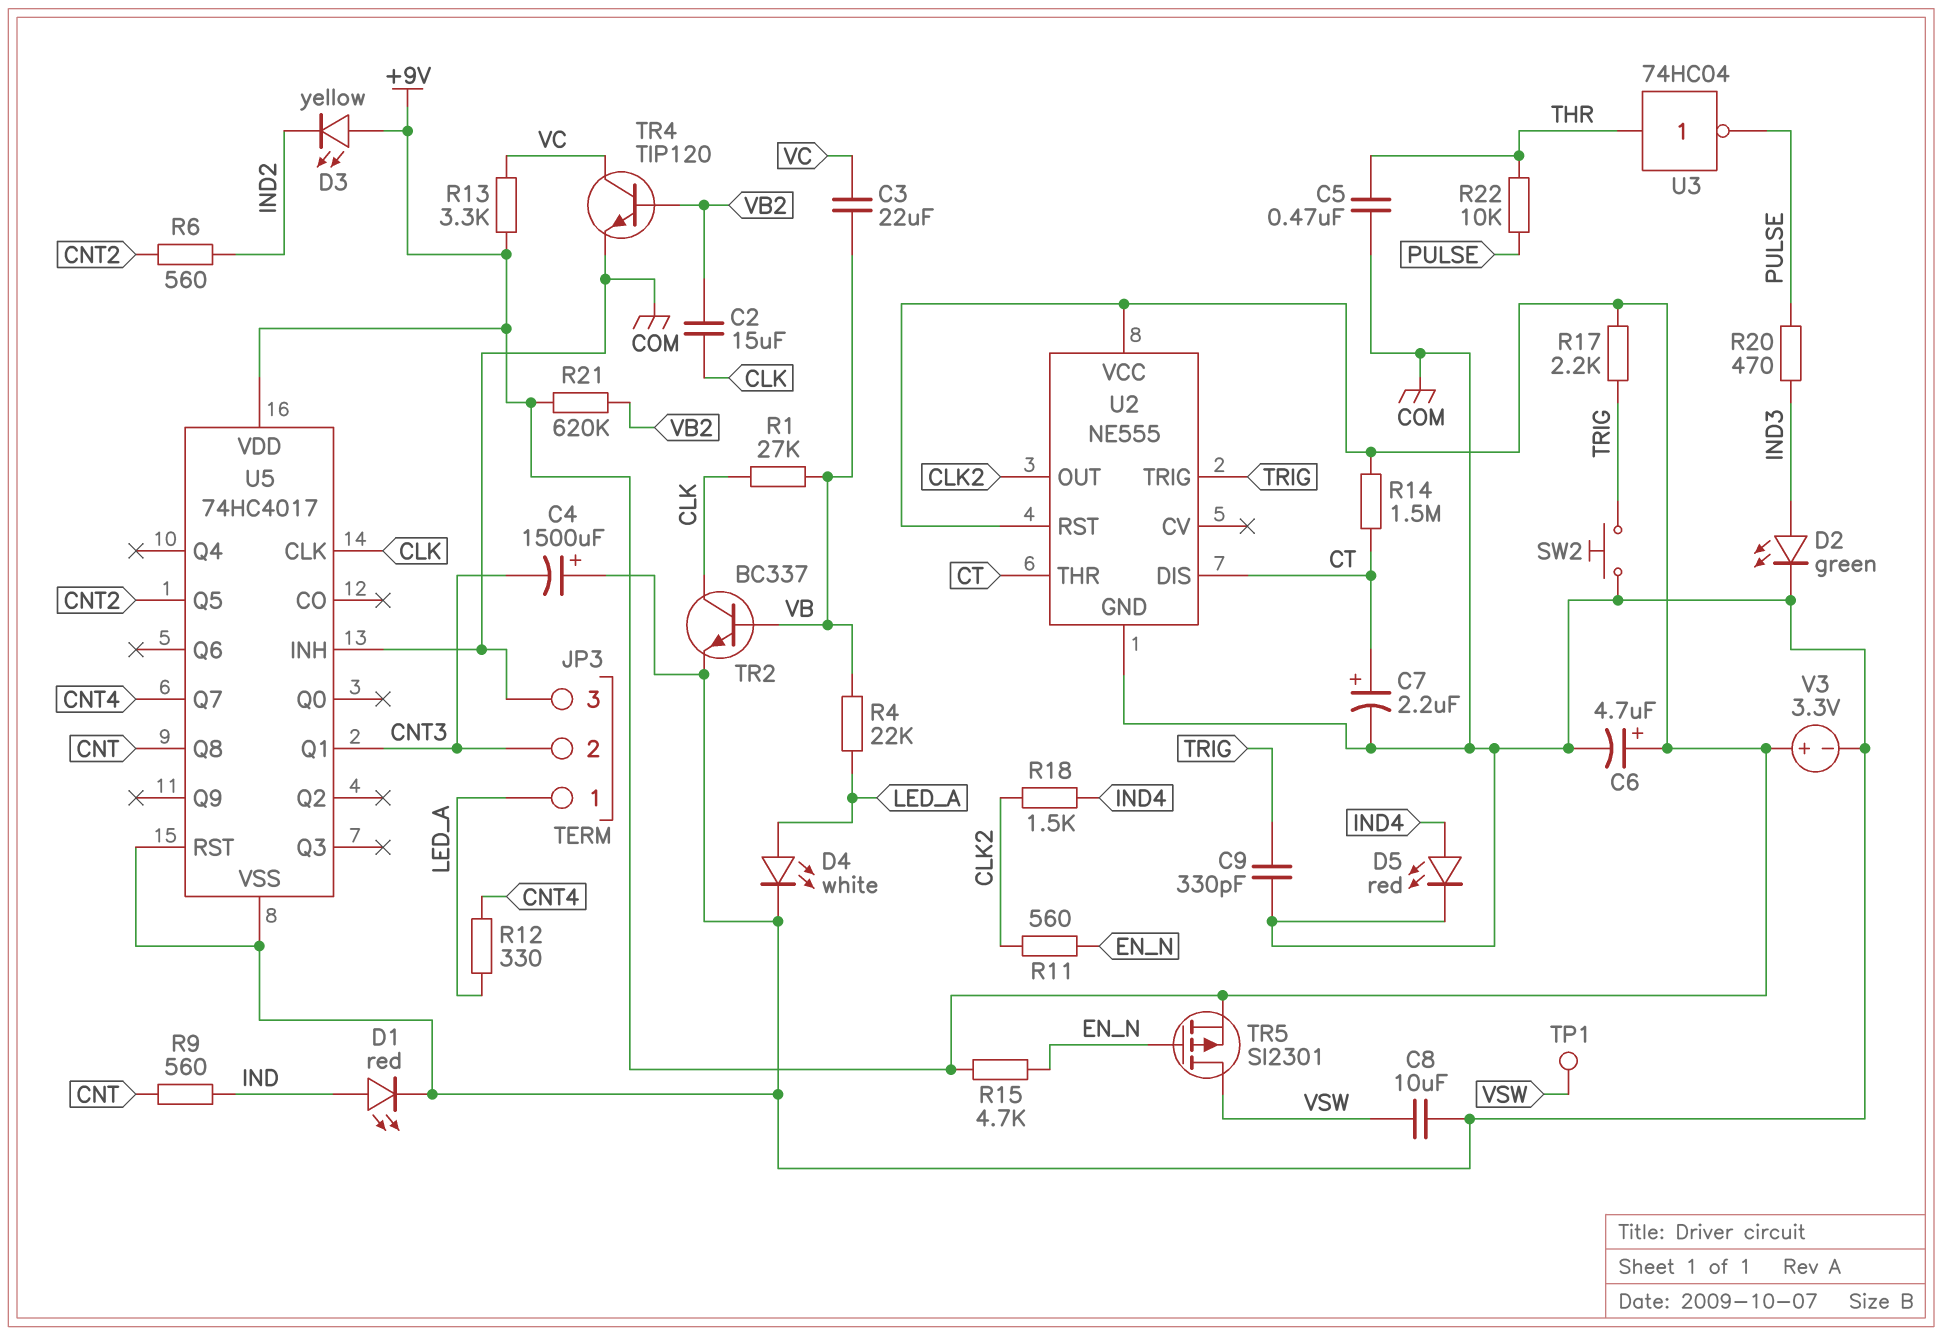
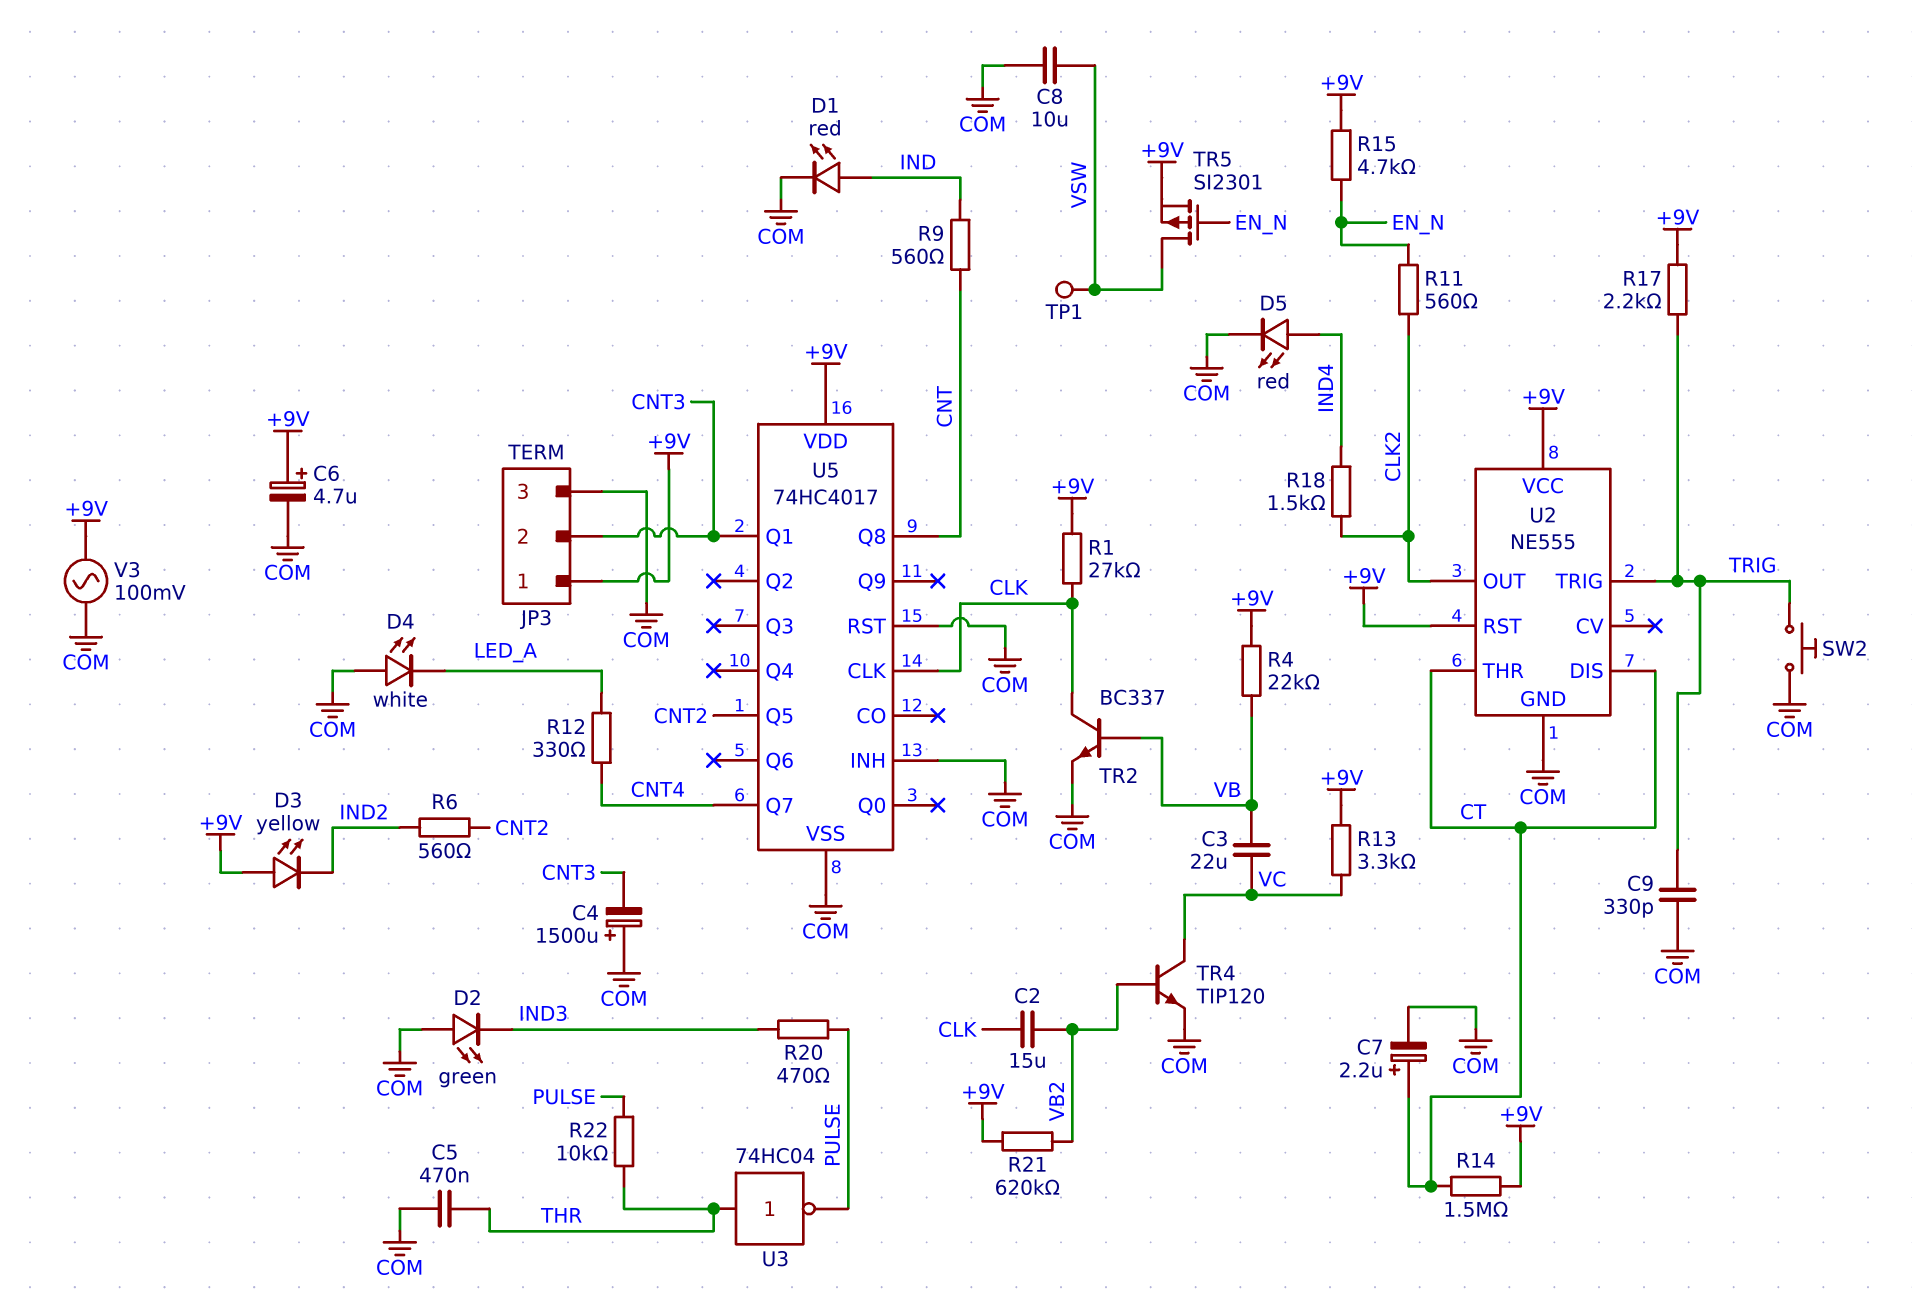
D2: LED green (A IND3, K COM) -> LED green (A COM, K IND3)
D4: LED white (A LED_A, K COM) -> LED white (A COM, K LED_A)
JP3 pin 1: LED_A -> +9V
R1: 27k (CLK, VB) -> 27k (+9V, CLK)
R4: 22k (LED_A, VB) -> 22k (+9V, VB)
V3: 3.3V (plus +9V, minus COM) -> AC 100mV (+9V, COM)

